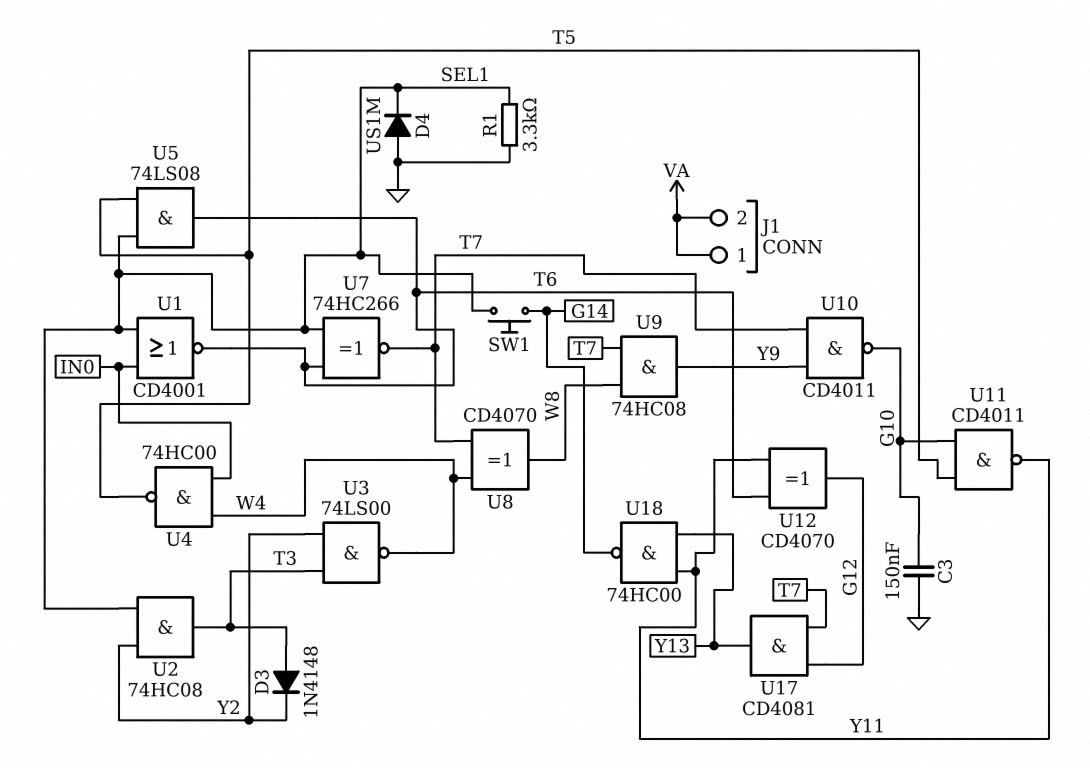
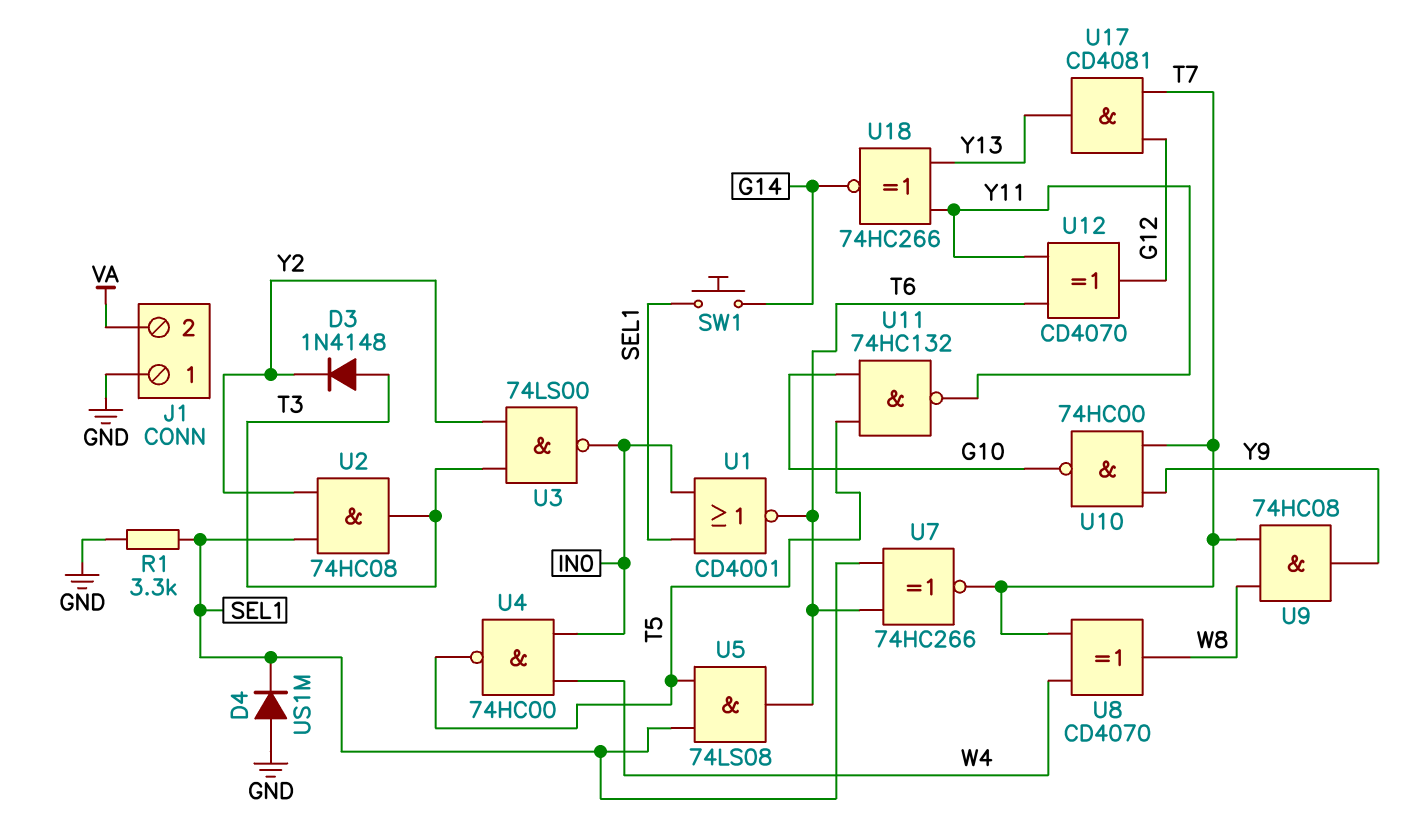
C3: 150nF (G10, GND) -> none
J1 pin 1: VA -> GND
U3: NAND 74LS00 (in T3, in Y2, out W4) -> NAND 74LS00 (in T3, in Y2, out IN0)
U10: NAND CD4011 (in T7, in Y9, out G10) -> NAND 74HC00 (in T7, in Y9, out G10)
U11: NAND CD4011 (in G10, in T5, out Y11) -> NAND 74HC132 (in G10, in T5, out Y11)
U18: NAND 74HC00 (in Y11, in Y13, out G14) -> XNOR 74HC266 (in Y11, in Y13, out G14)

